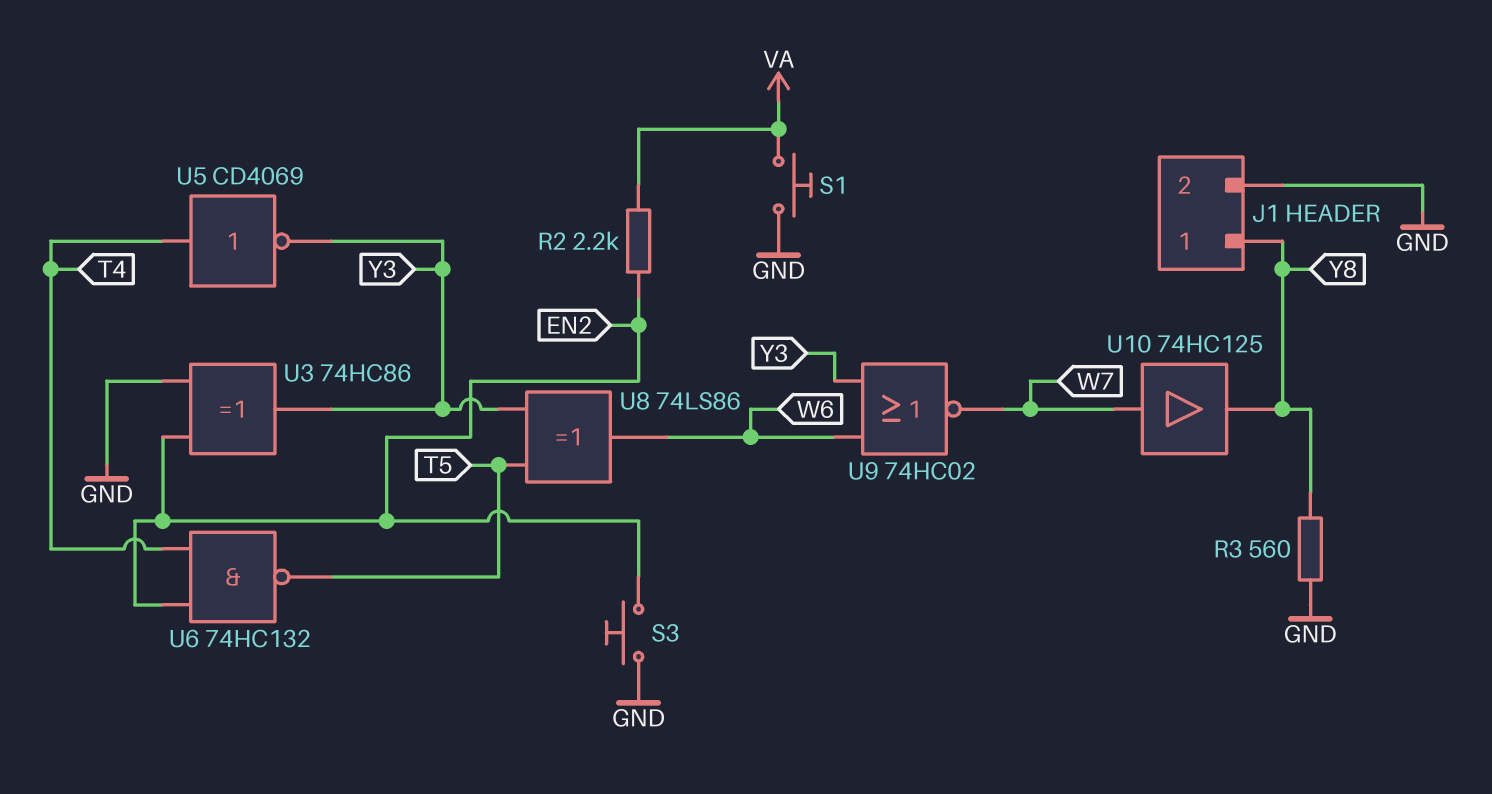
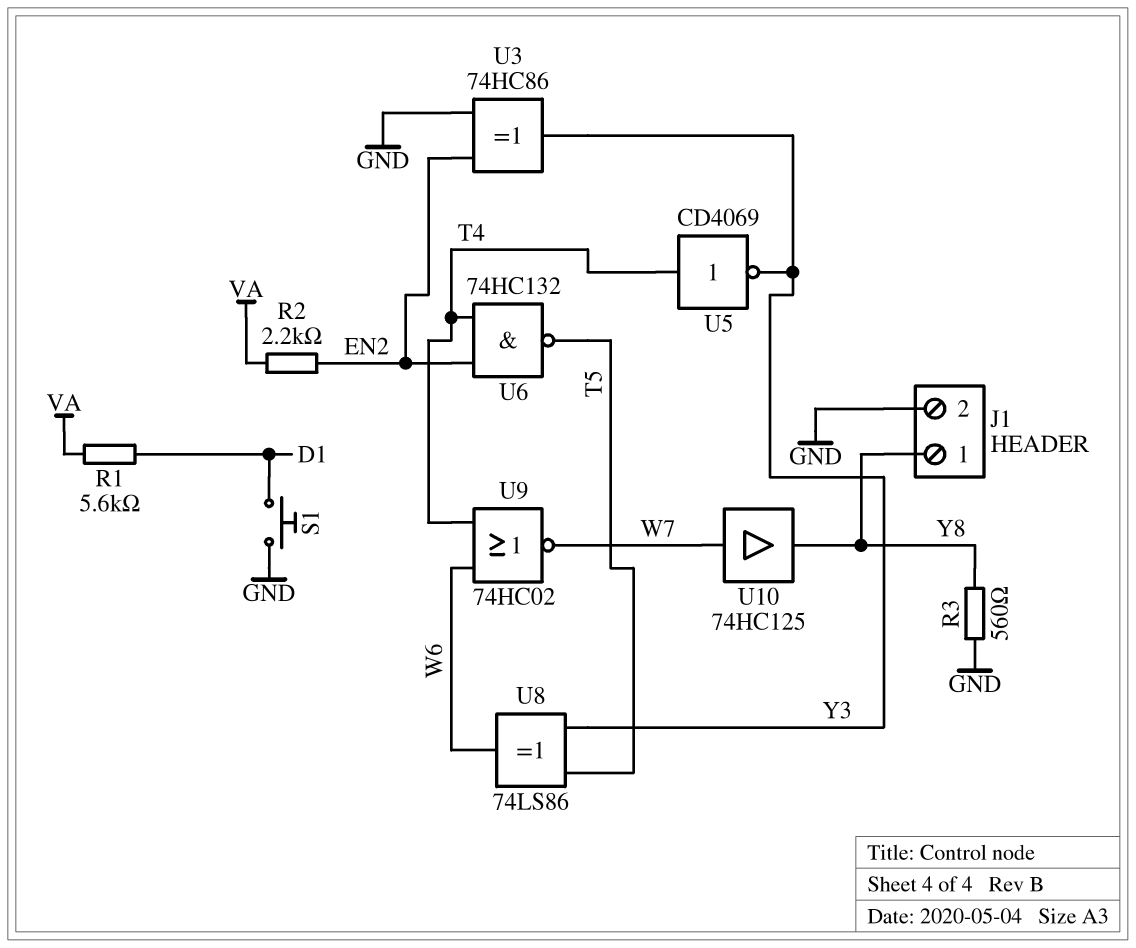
R1: none -> 5.6k (D1, VA)
S1: button (GND, VA) -> button (D1, GND)
S3: button (EN2, GND) -> none
U9: NOR 74HC02 (in W6, in Y3, out W7) -> NOR 74HC02 (in T4, in W6, out W7)

